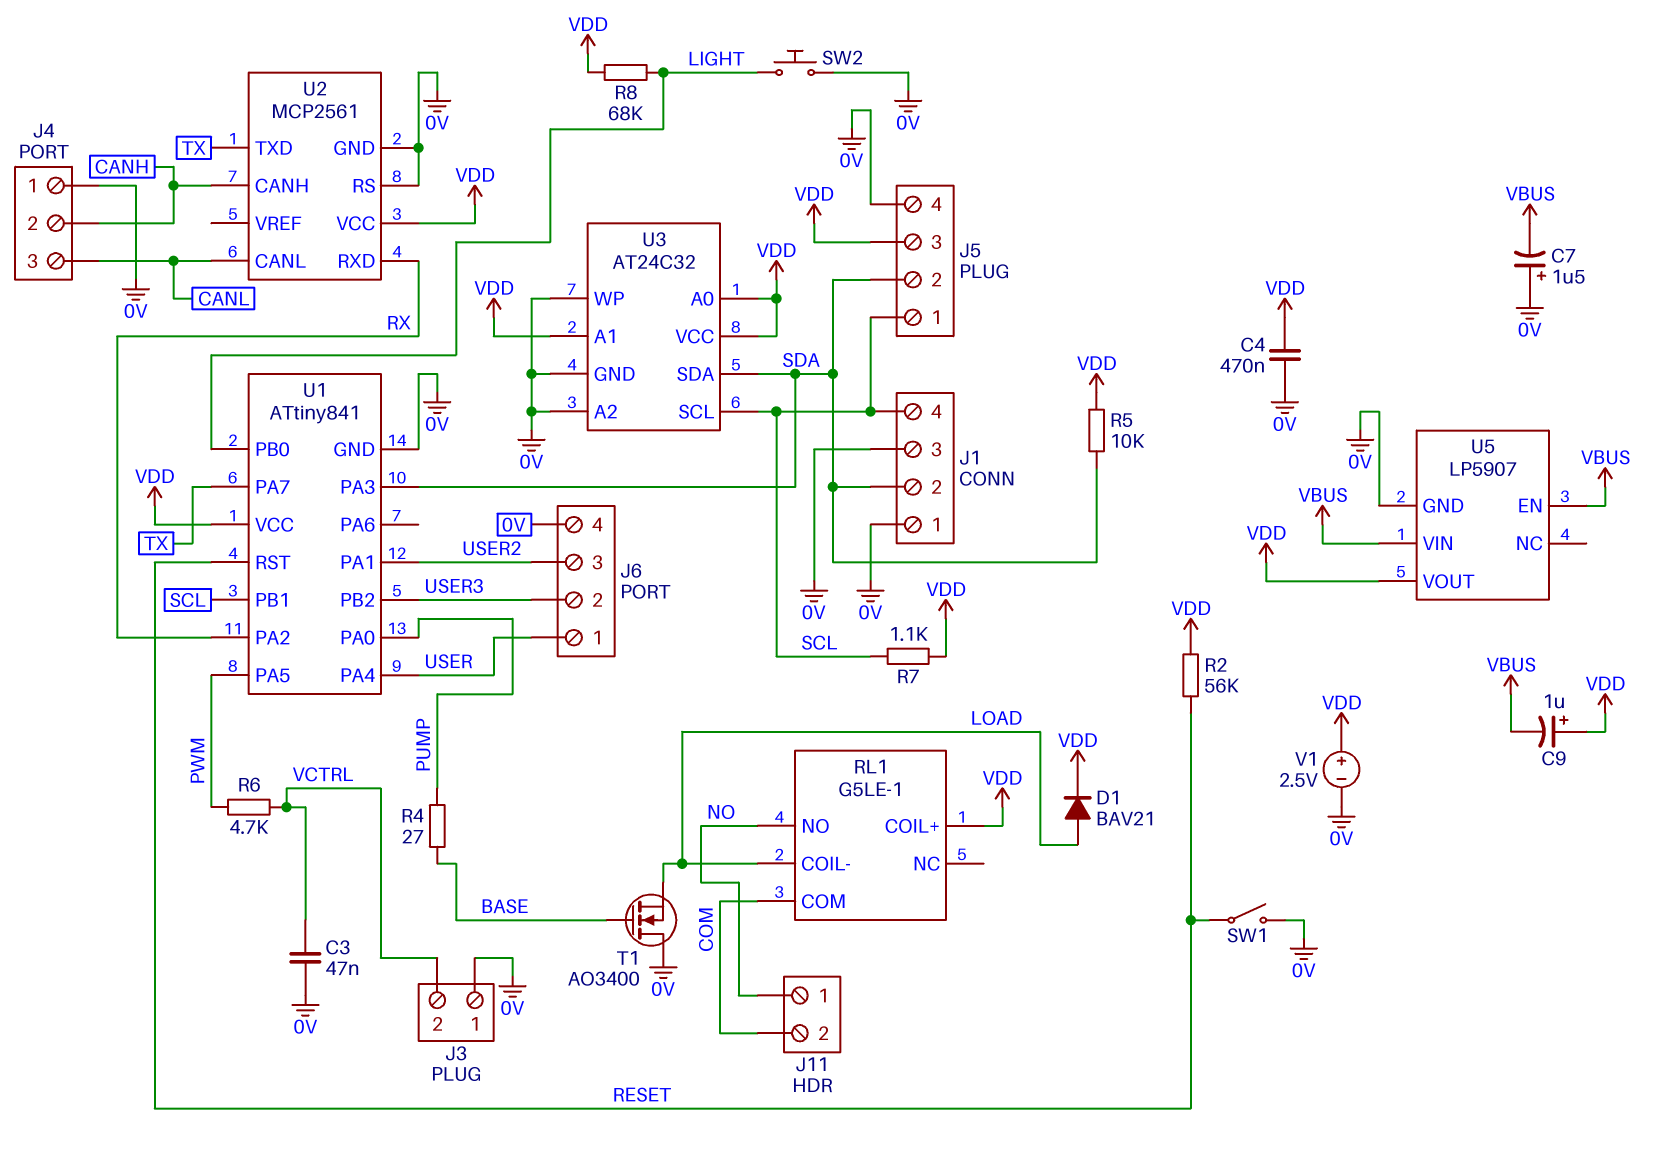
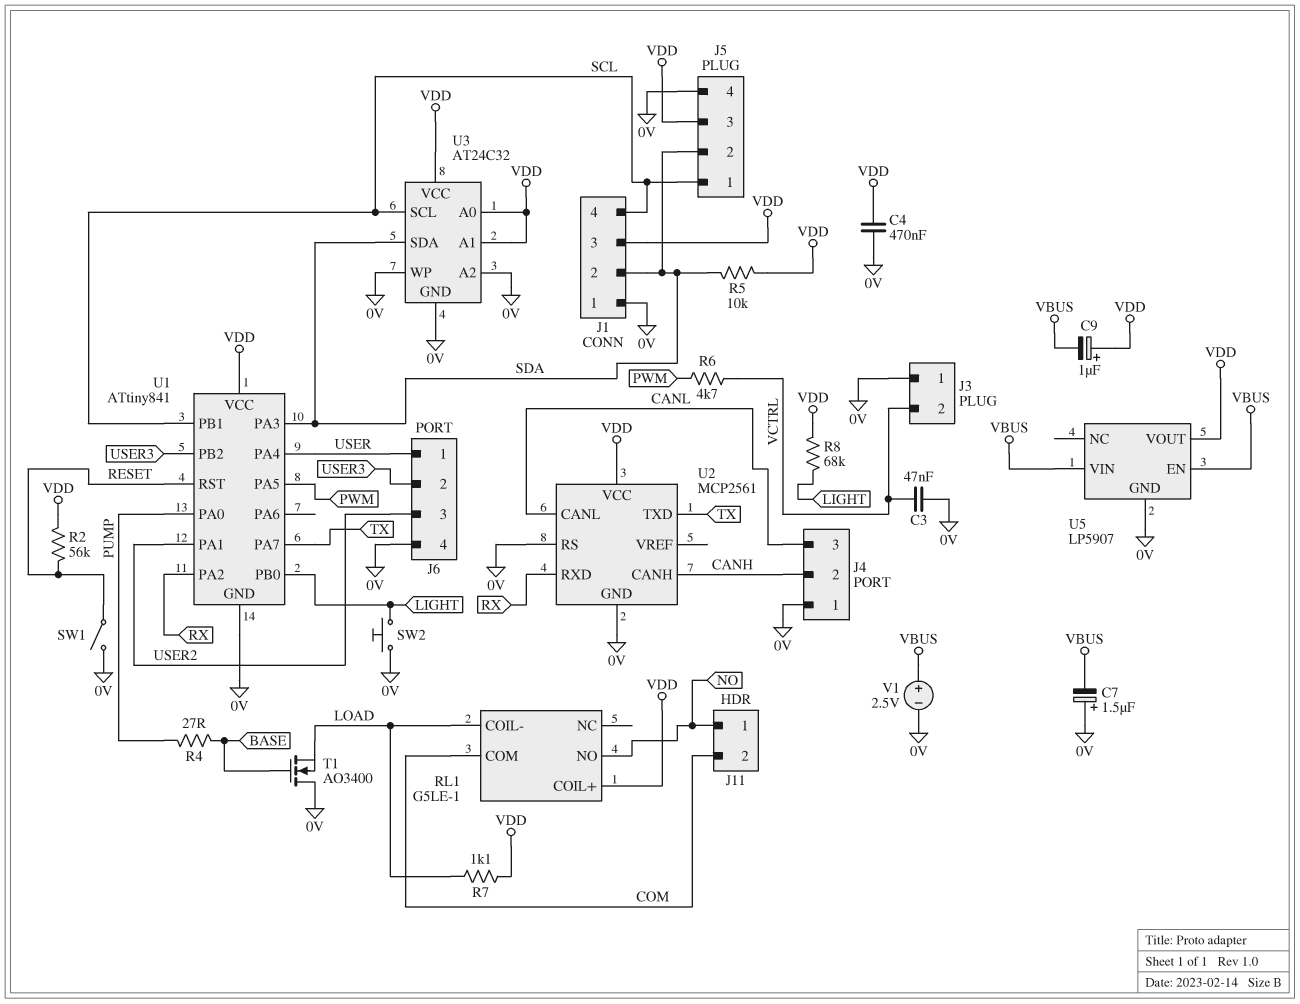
D1: diode BAV21 (A LOAD, K VDD) -> none
J1 pin 3: 0V -> VDD
R7: 1.1k (SCL, VDD) -> 1.1k (LOAD, VDD)
V1: 2.5V (plus VDD, minus 0V) -> 2.5V (plus VBUS, minus 0V)

